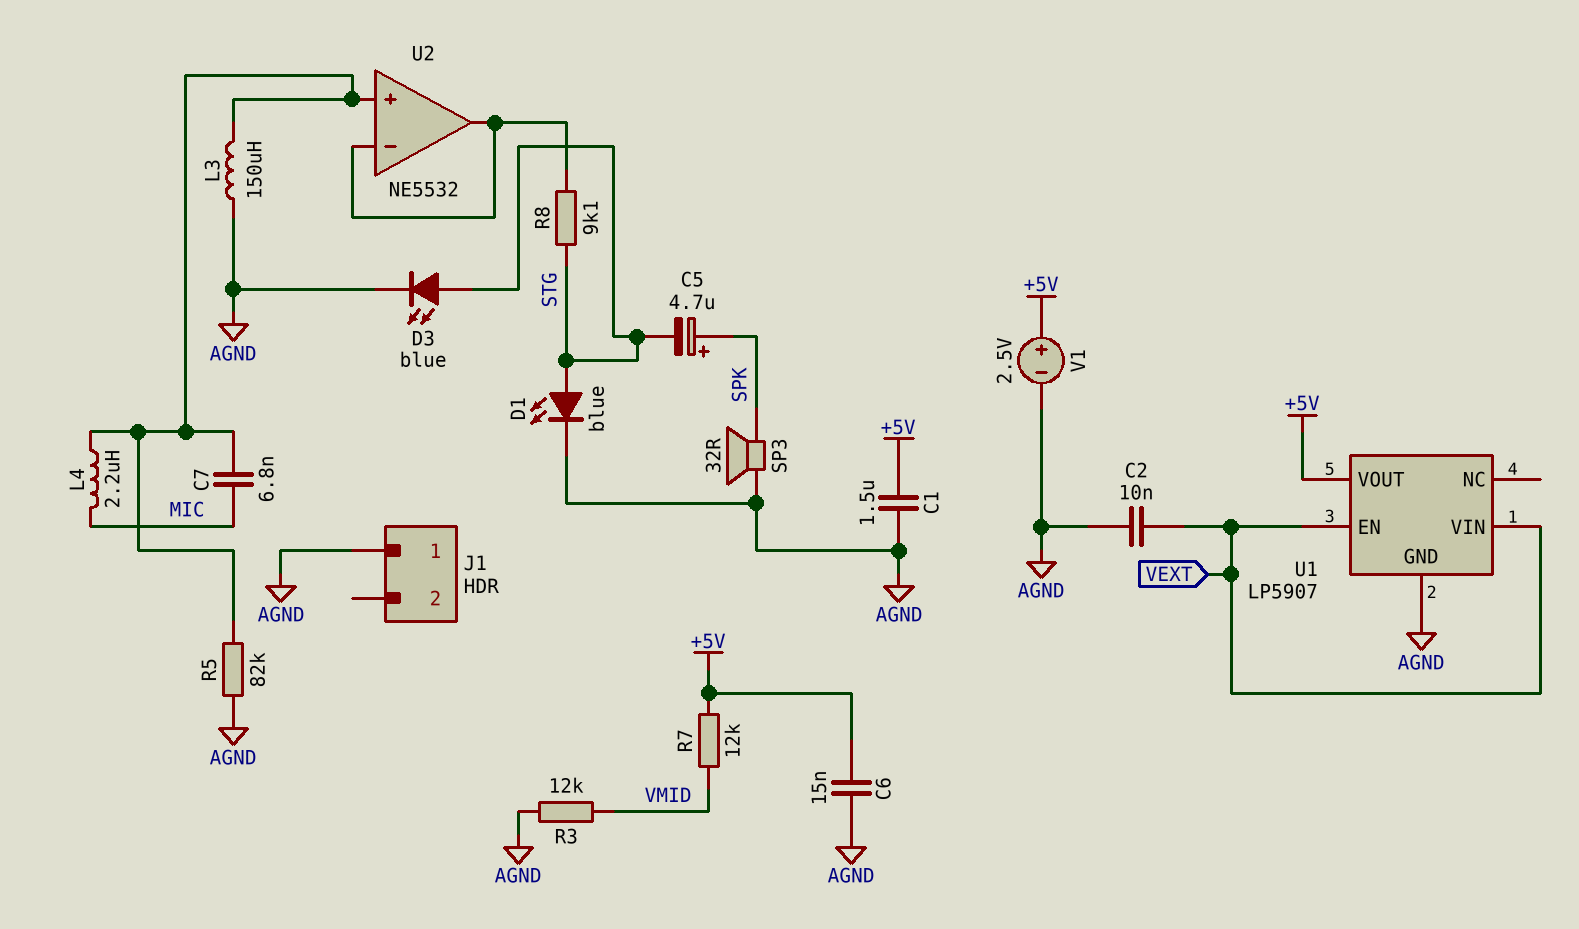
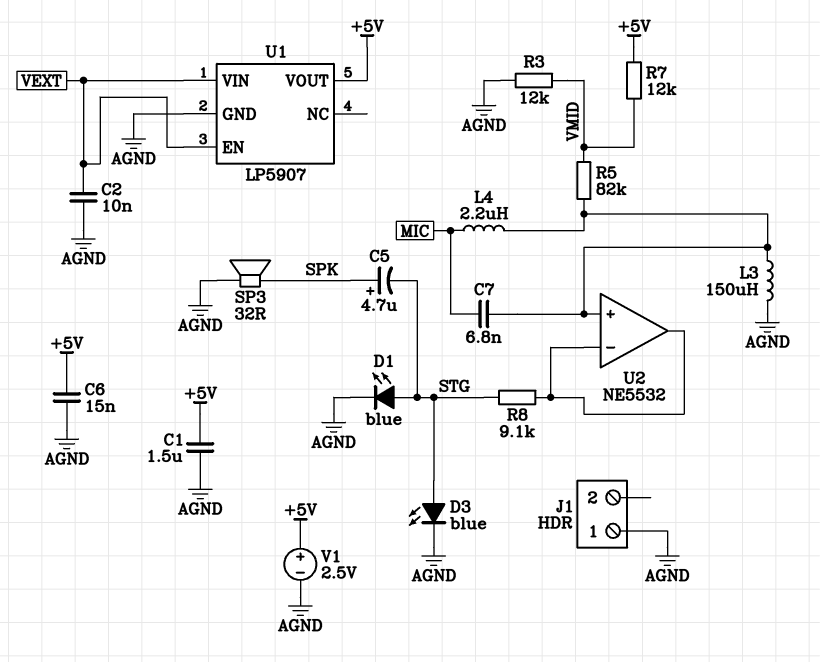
R5: 82k (AGND, U2/in+) -> 82k (U2/in+, VMID)

